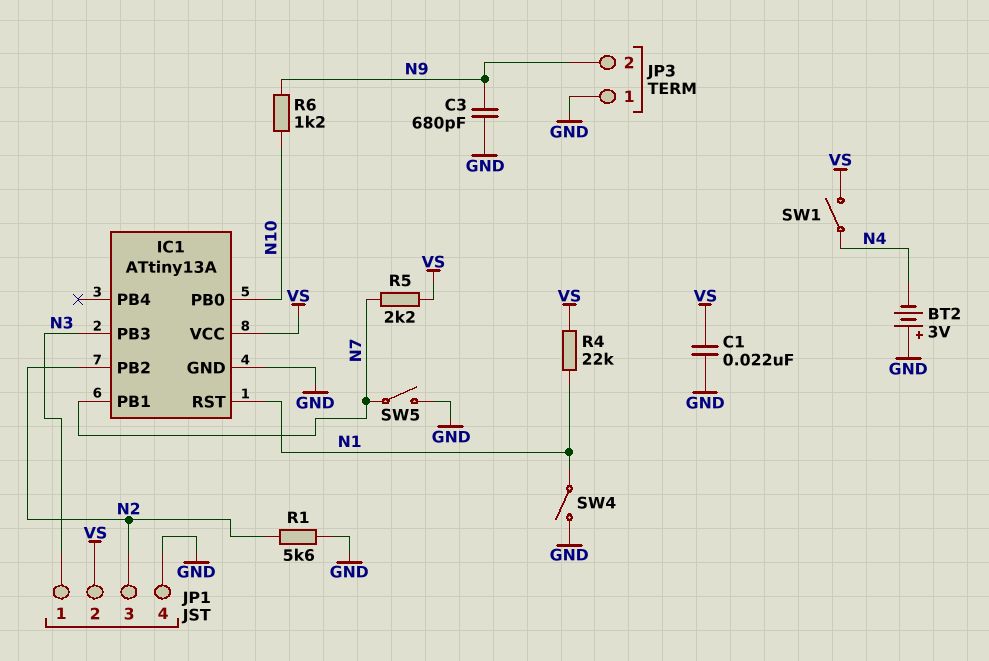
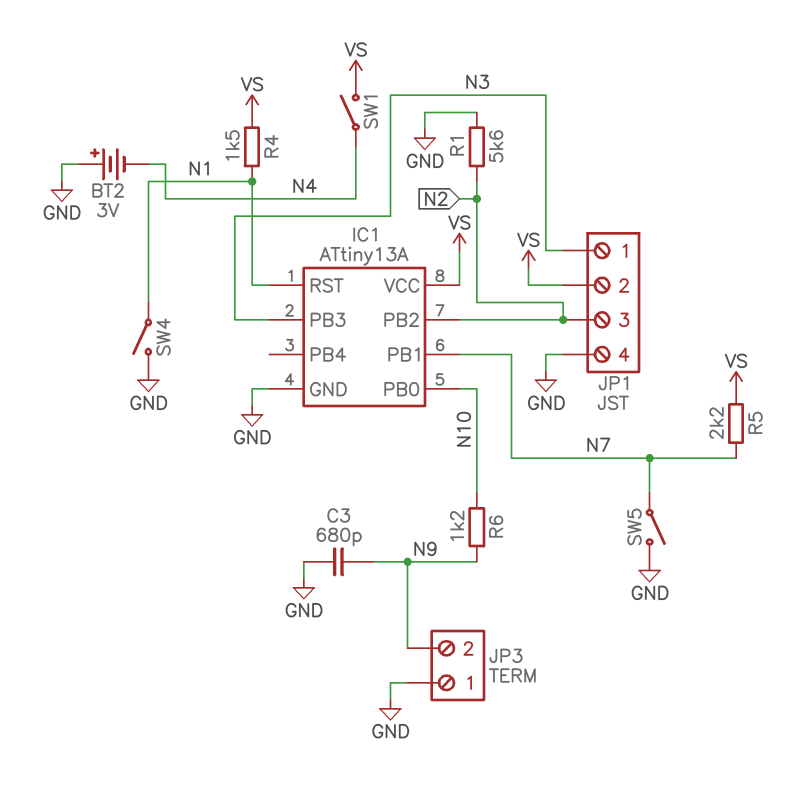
C1: 22nF (GND, VS) -> none
R4: 22k (N1, VS) -> 1.5k (N1, VS)

